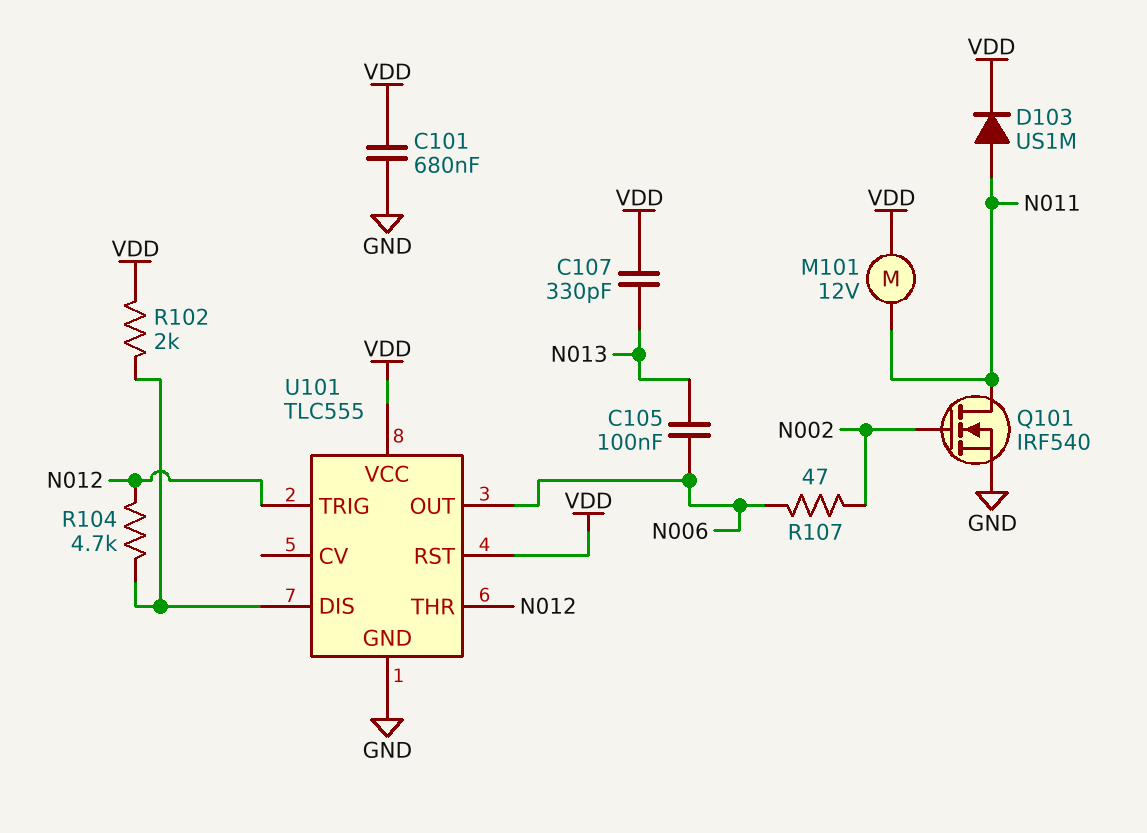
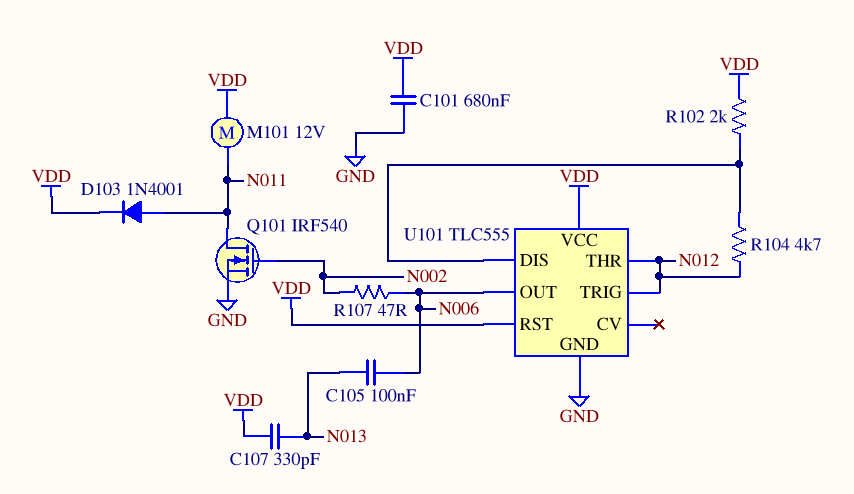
D103: diode US1M (A N011, K VDD) -> diode 1N4001 (A N011, K VDD)

